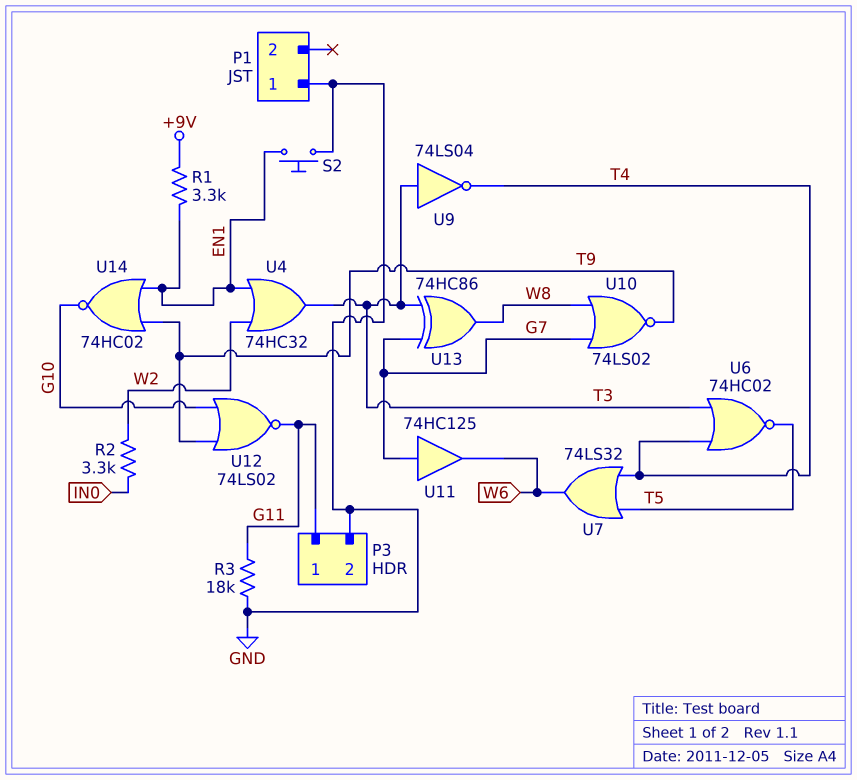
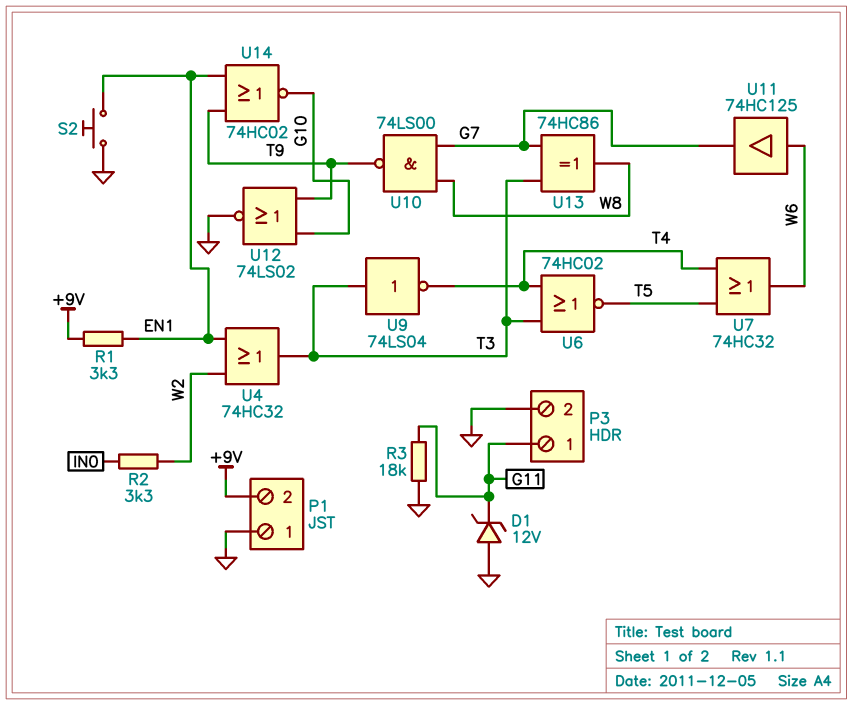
D1: none -> zener 12V (A GND, K G11)
P1 pin 2: none -> +9V
U7: OR 74LS32 (in T4, in T5, out W6) -> OR 74HC32 (in T4, in T5, out W6)
U10: NOR 74LS02 (in G7, in W8, out T9) -> NAND 74LS00 (in G7, in W8, out T9)
U11: buffer 74HC125 (in G7, out W6) -> buffer 74HC125 (in W6, out G7)
U12: NOR 74LS02 (in G10, in T9, out G11) -> NOR 74LS02 (in G10, in T9, out GND)

